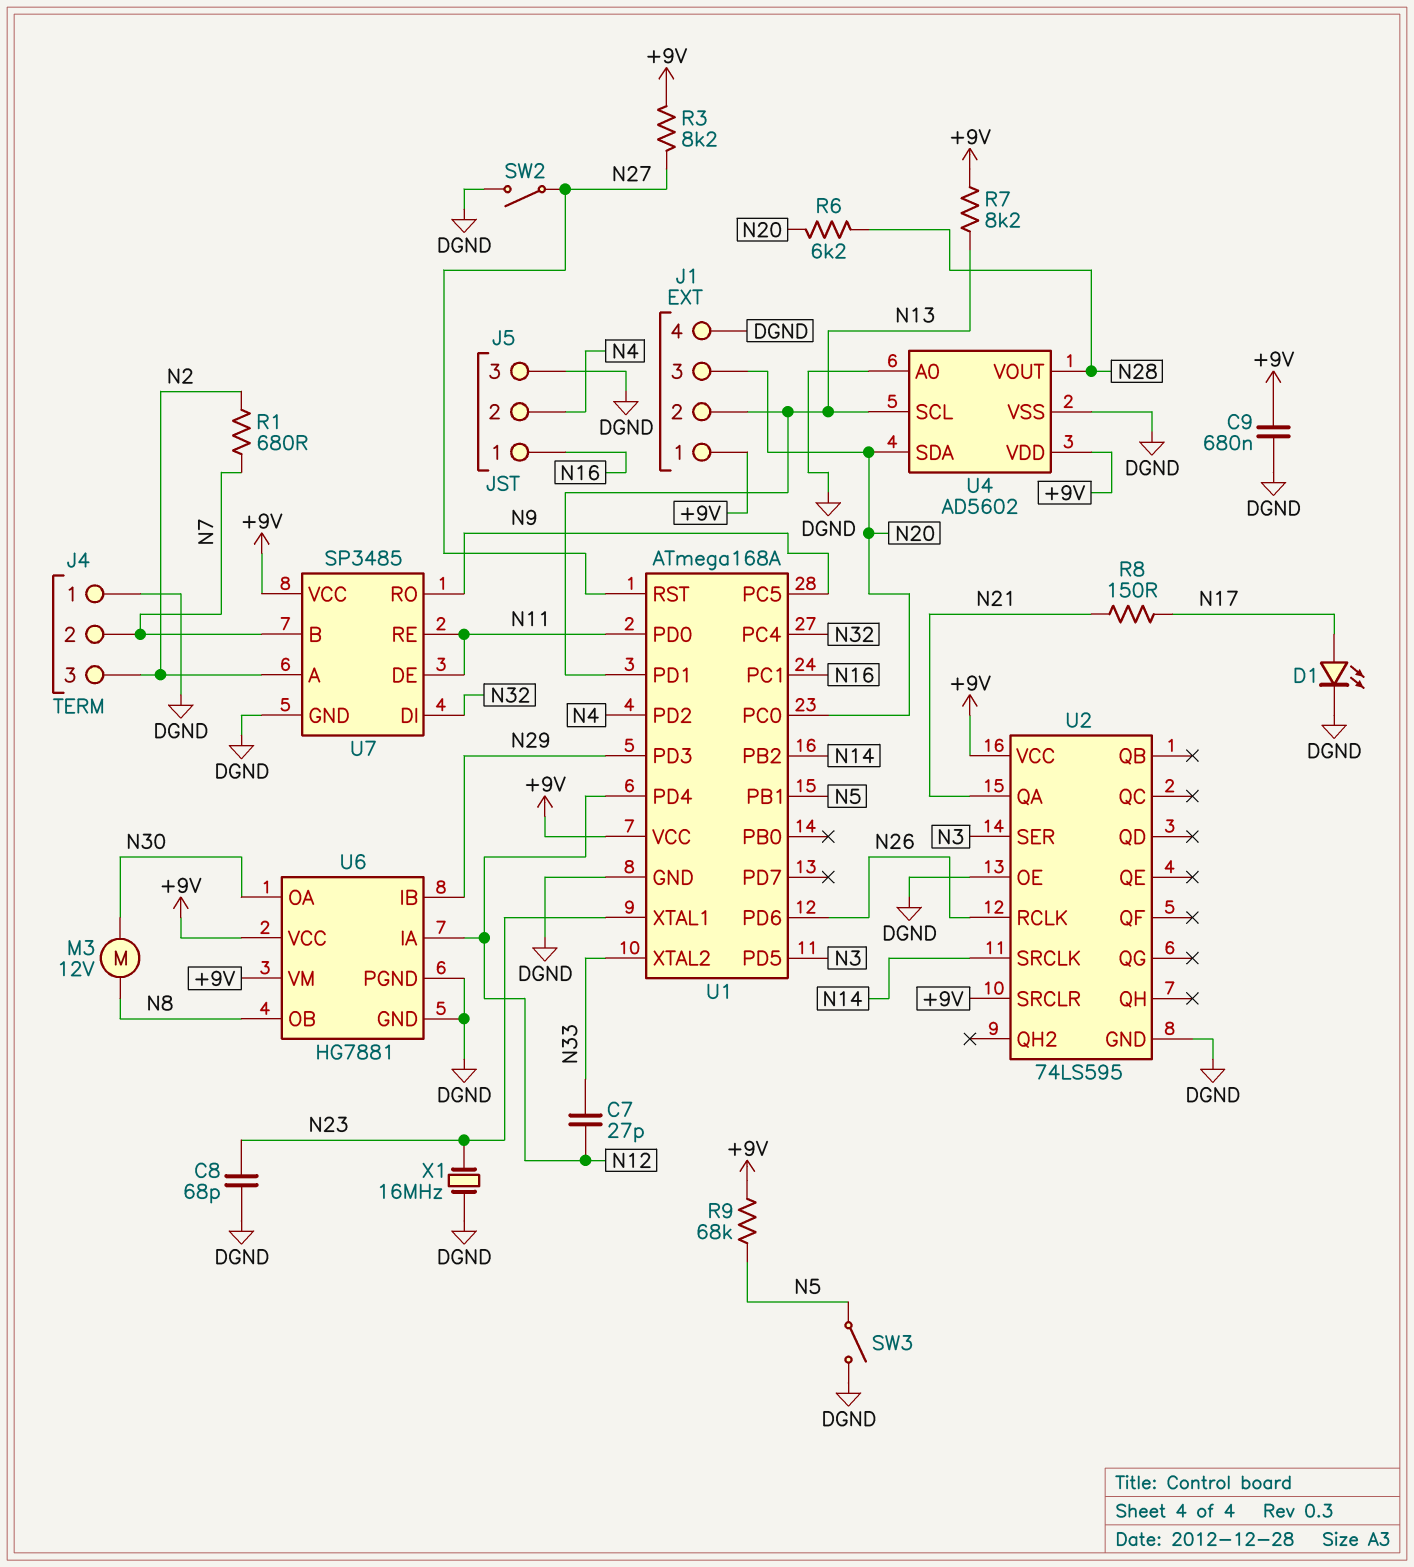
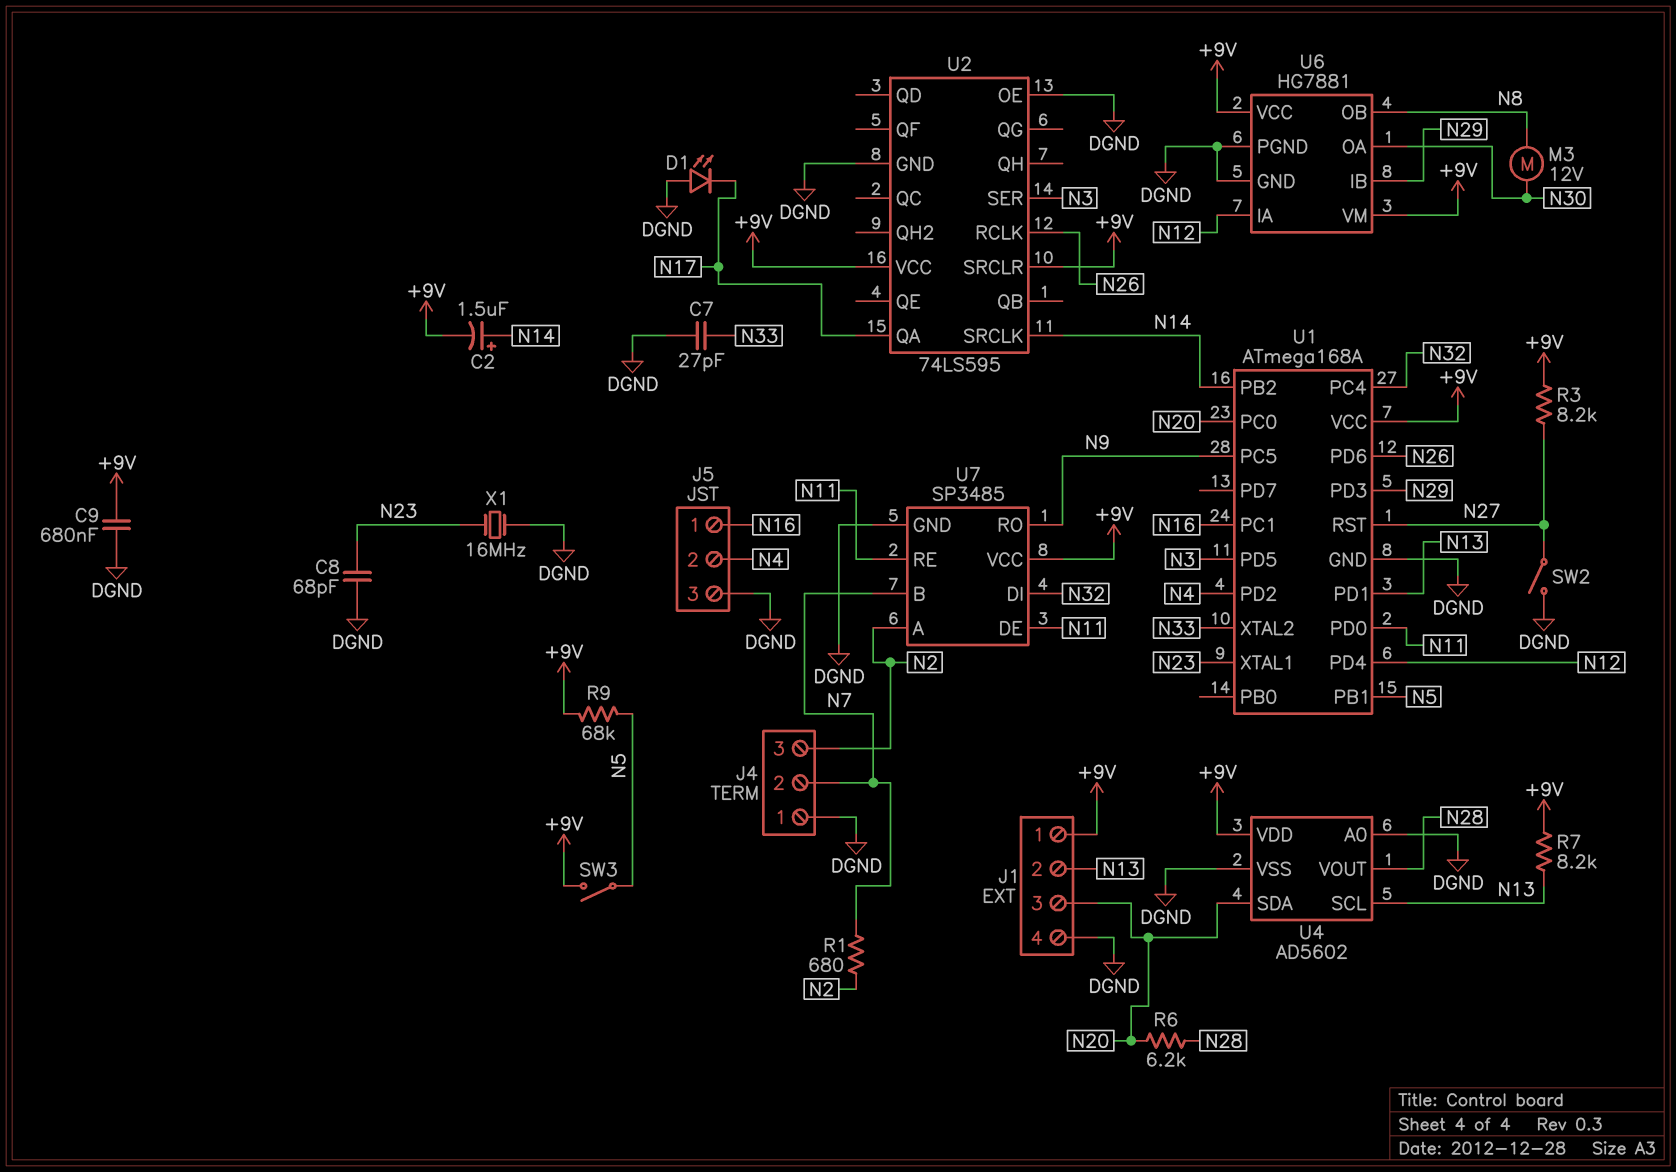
C2: none -> 1.5uF (plus N14, minus +9V)
C7: 27pF (N12, N33) -> 27pF (DGND, N33)
D1: LED (A N17, K DGND) -> LED (A DGND, K N17)
R8: 150 (N17, N21) -> none
SW3: switch (DGND, N5) -> switch (+9V, N5)
U2 pin QA: N21 -> N17

